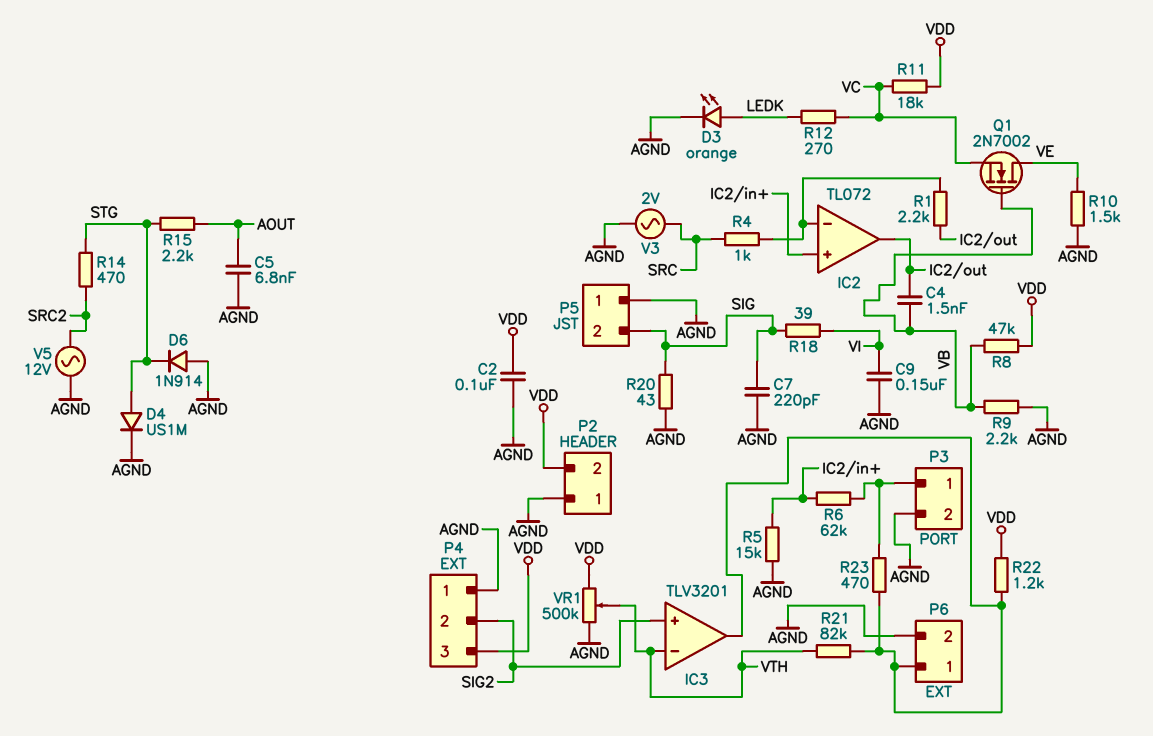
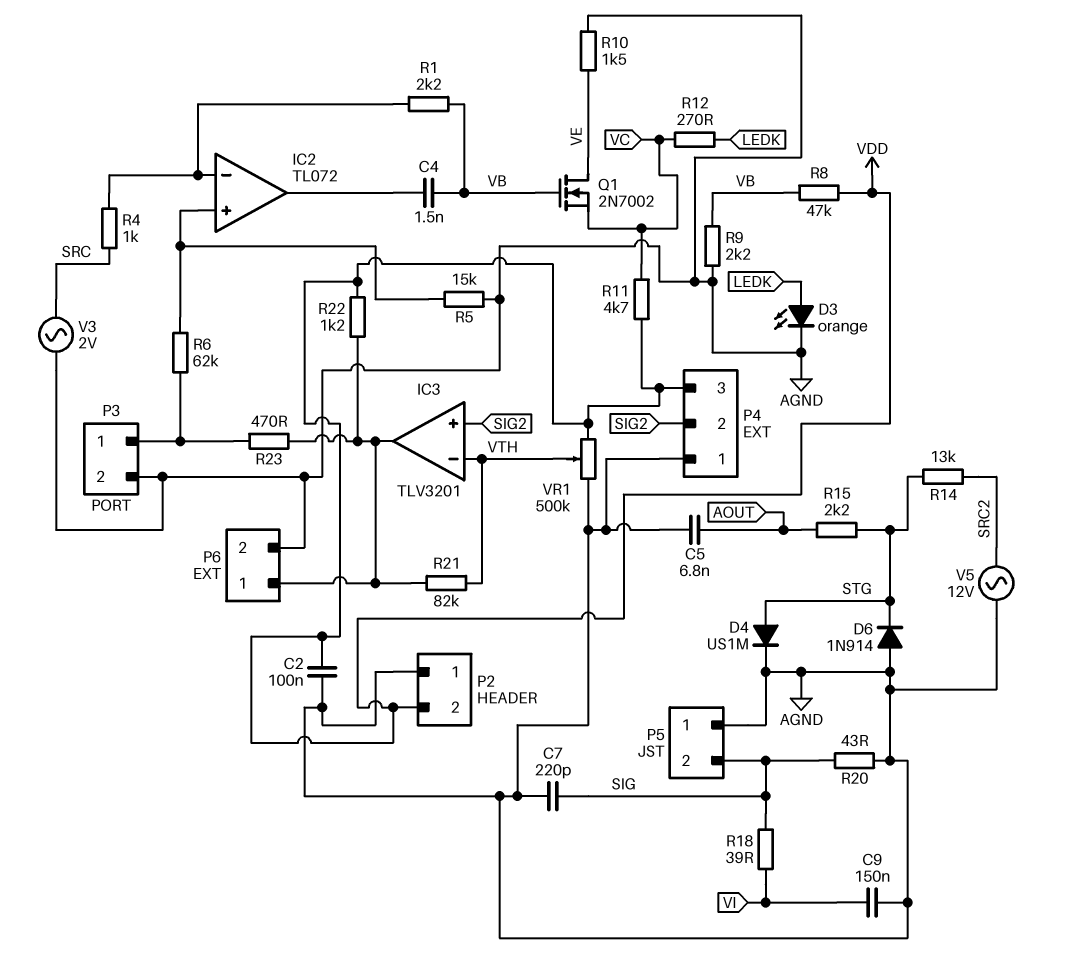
R1: 2.2k (IC2/in-, IC2/out) -> 2.2k (IC2/in-, VB)
R11: 18k (VC, VDD) -> 4.7k (VC, VDD)
R14: 470 (SRC2, STG) -> 13k (SRC2, STG)

